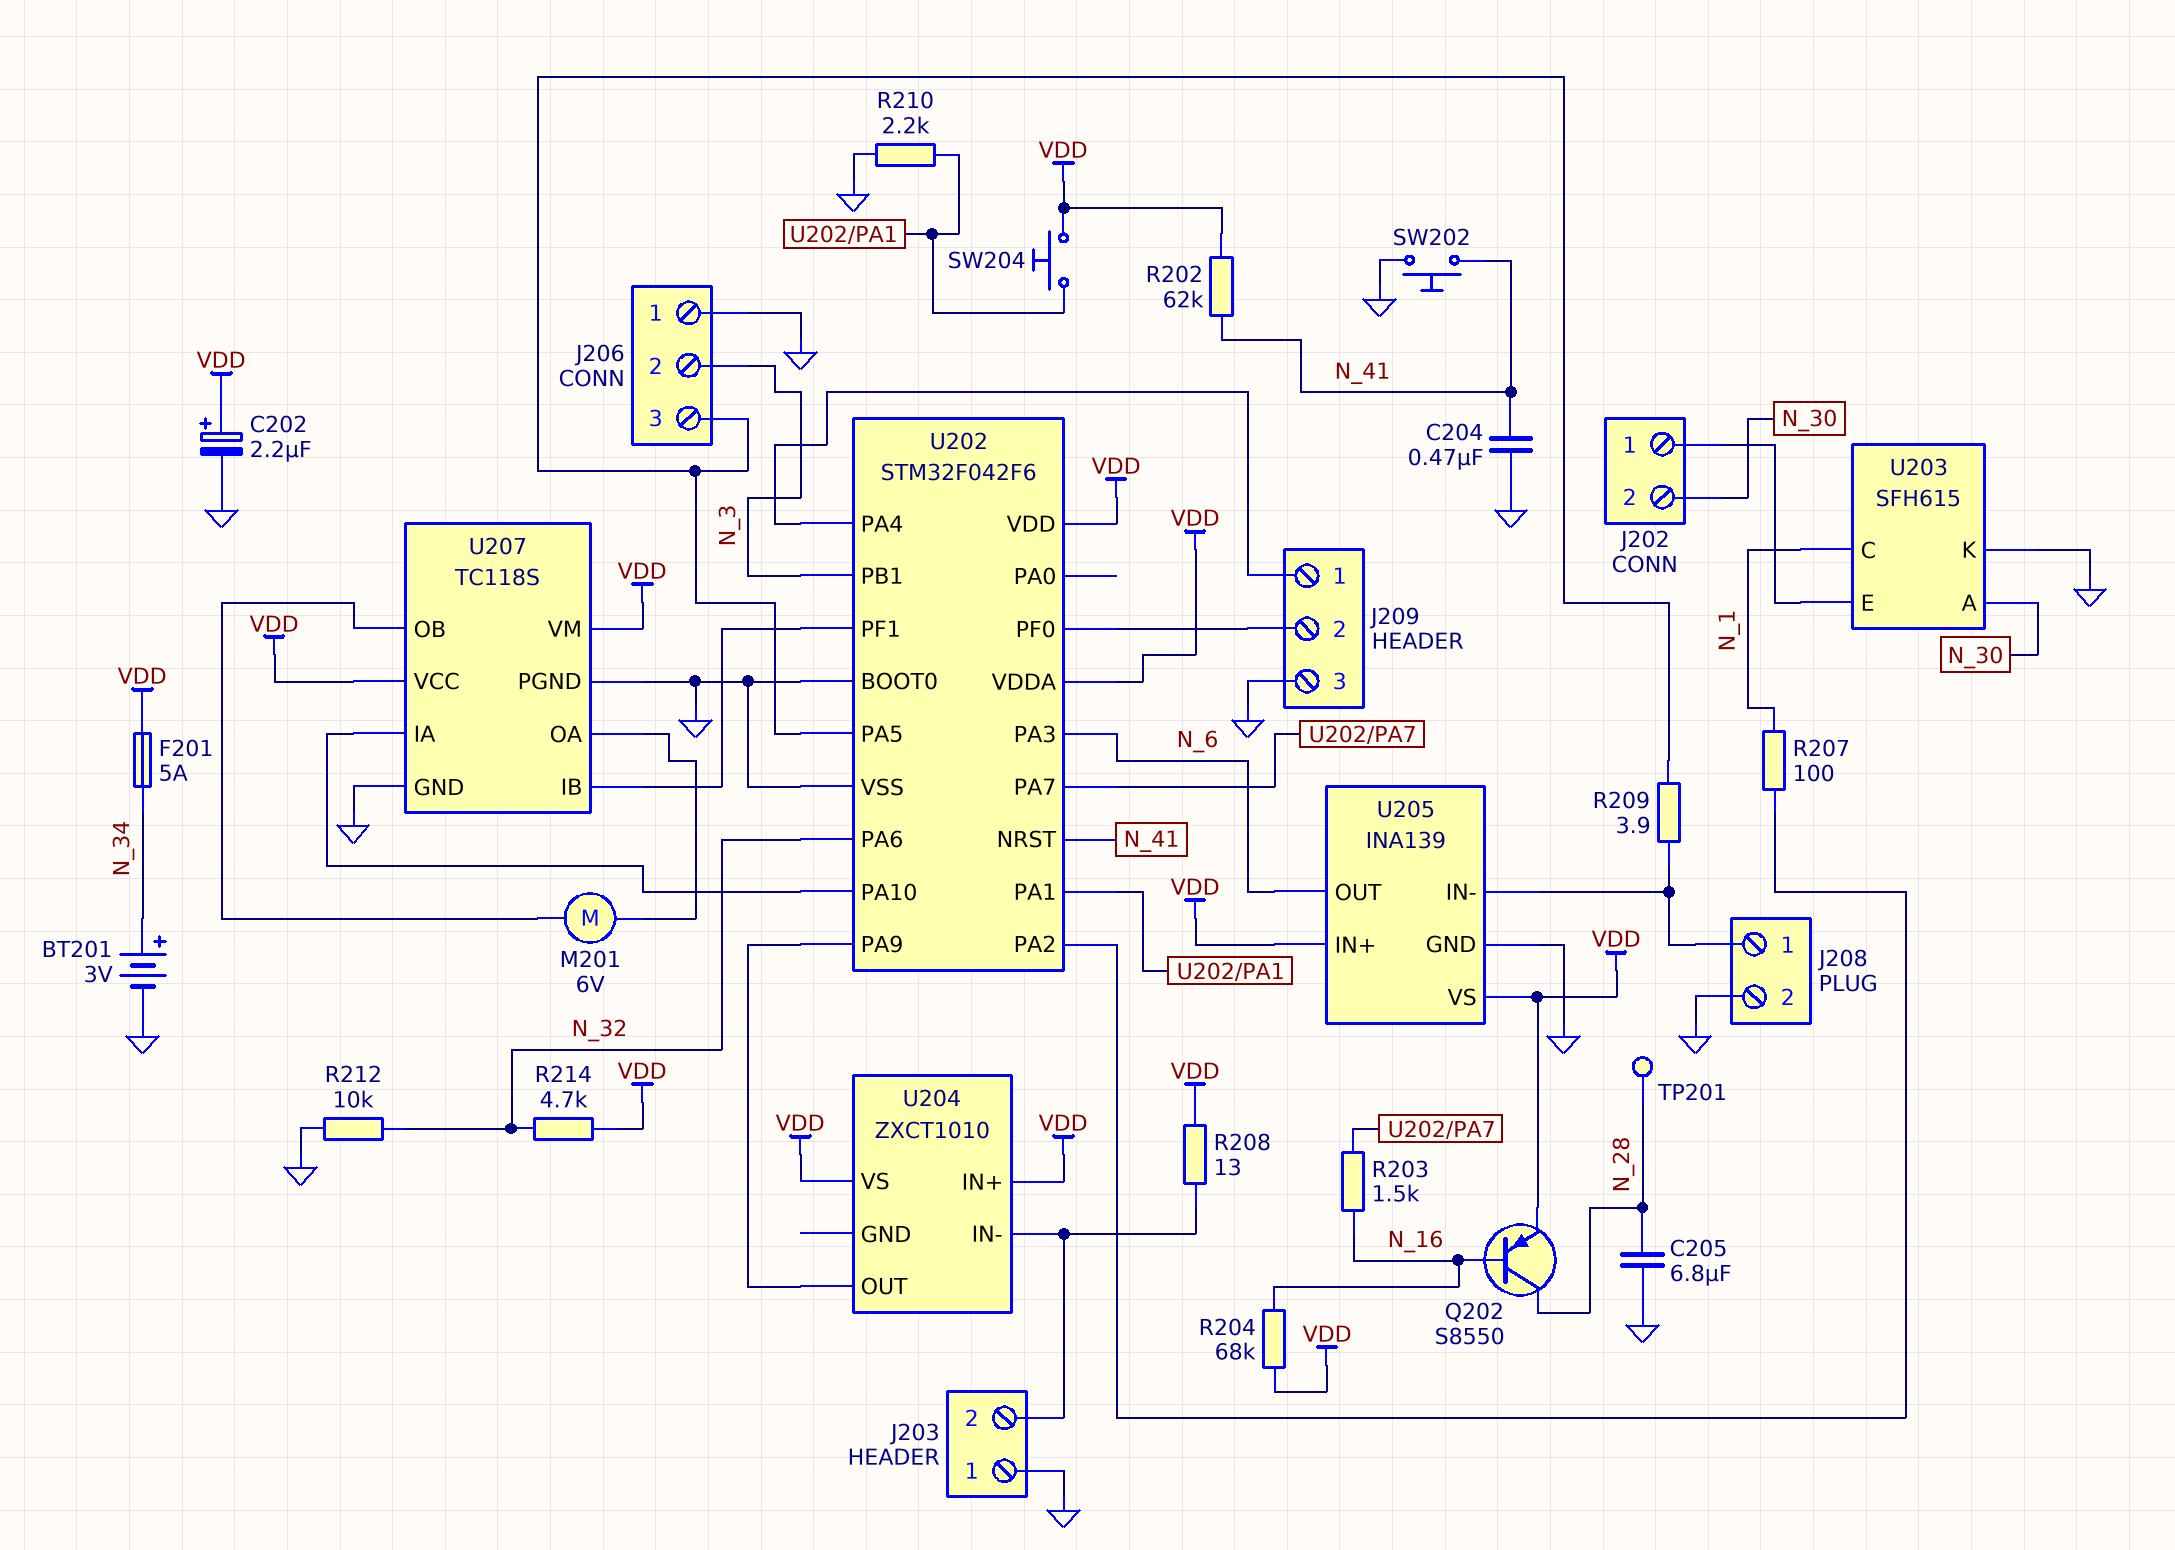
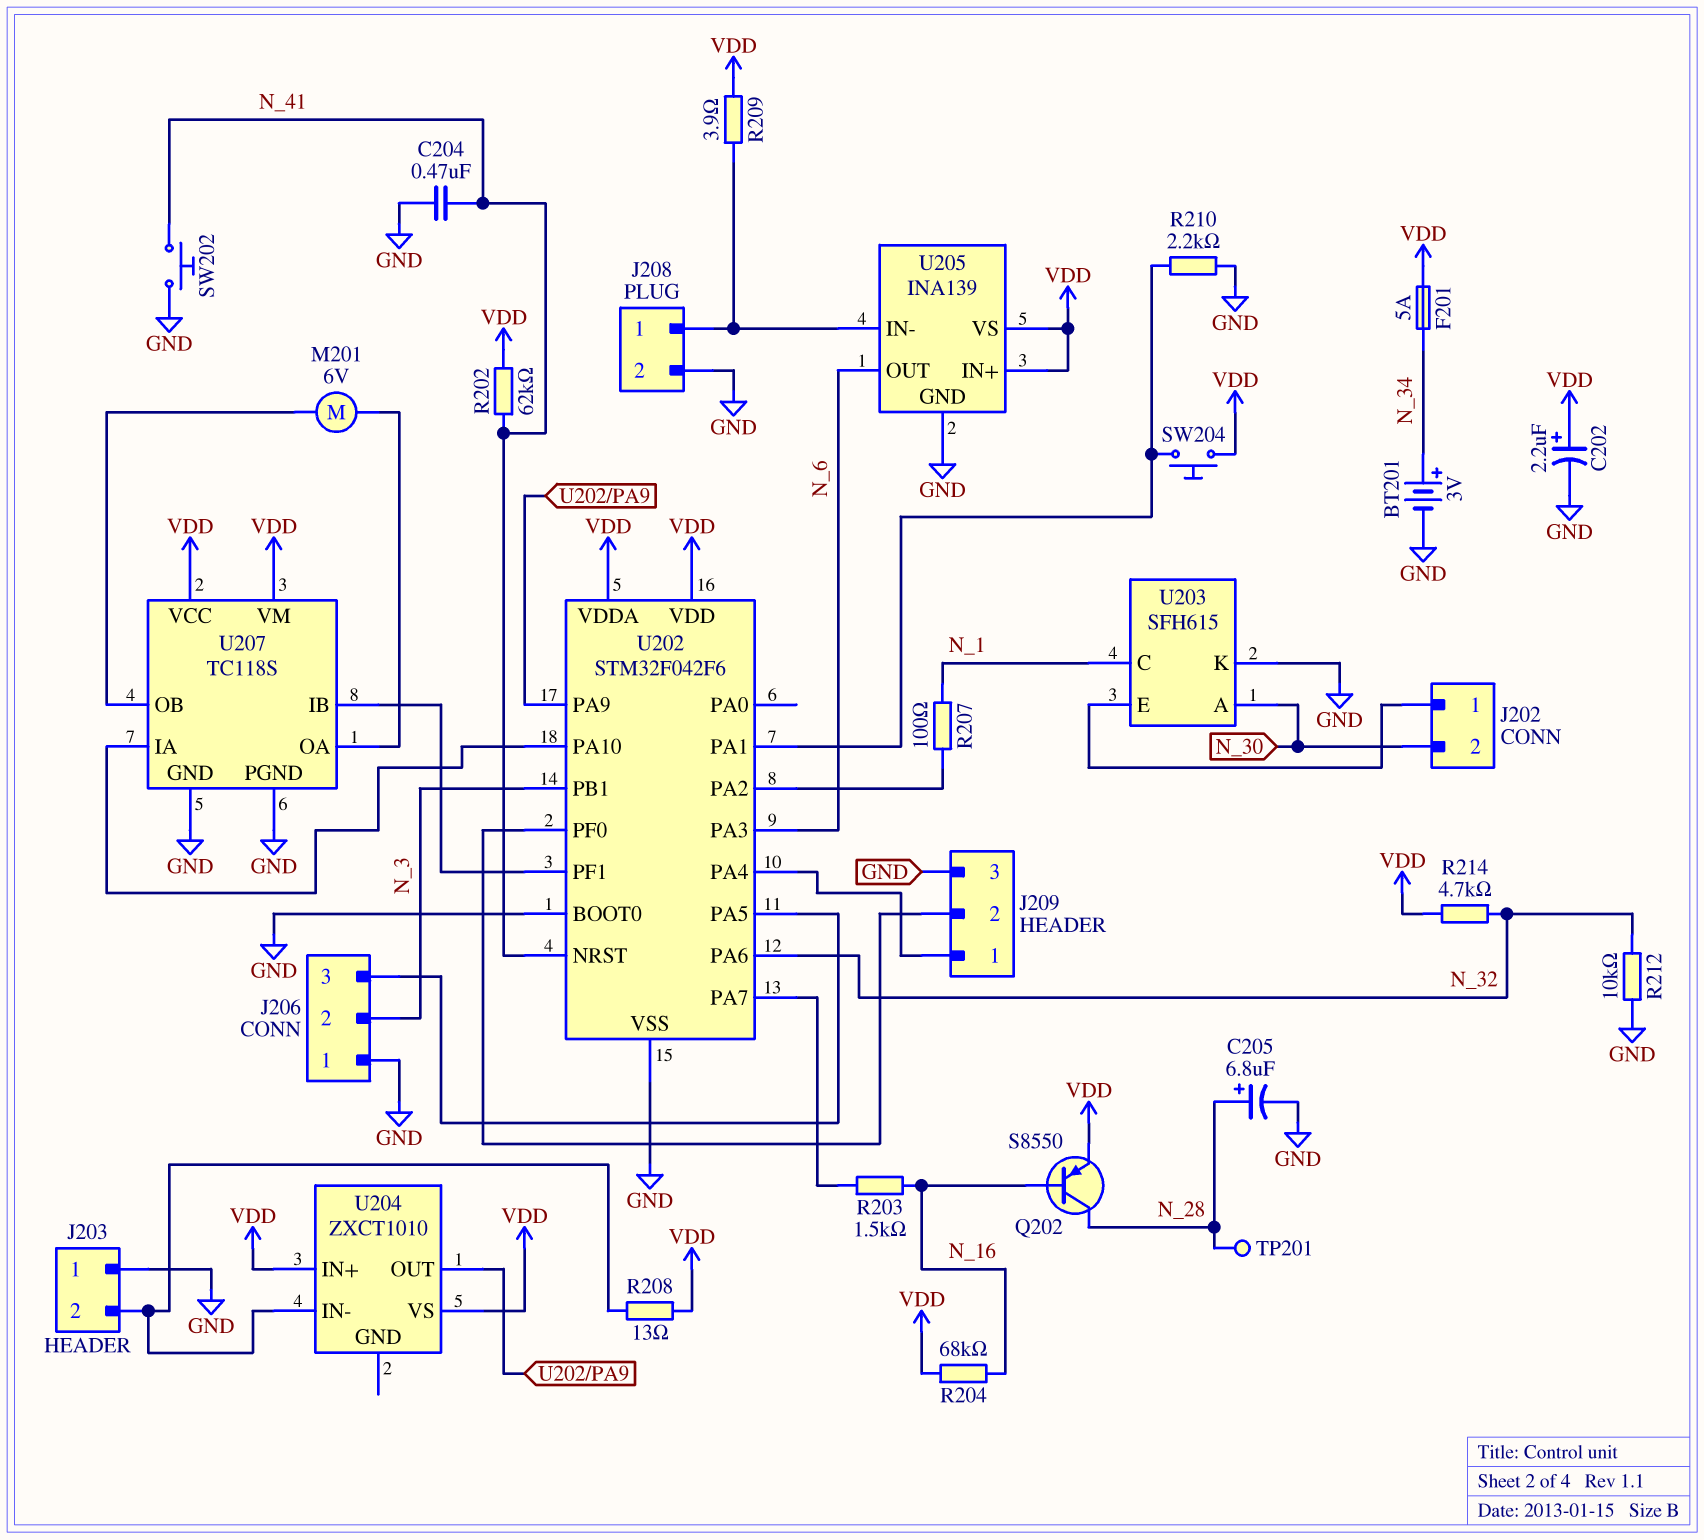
C205: 6.8uF (GND, N_28) -> 6.8uF (plus N_28, minus GND)
R209: 3.9 (J206/3, J208/1) -> 3.9 (J208/1, VDD)

